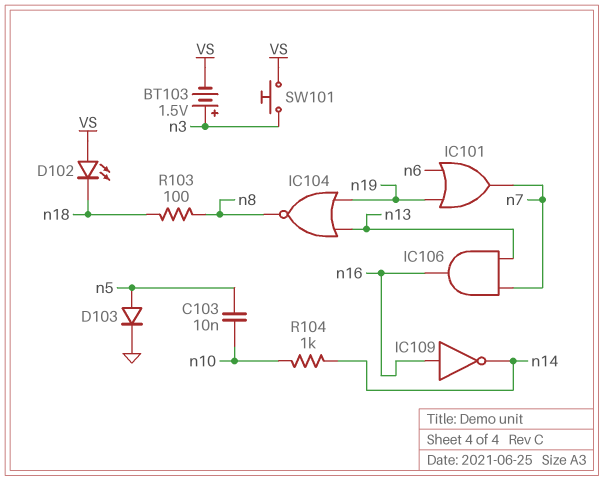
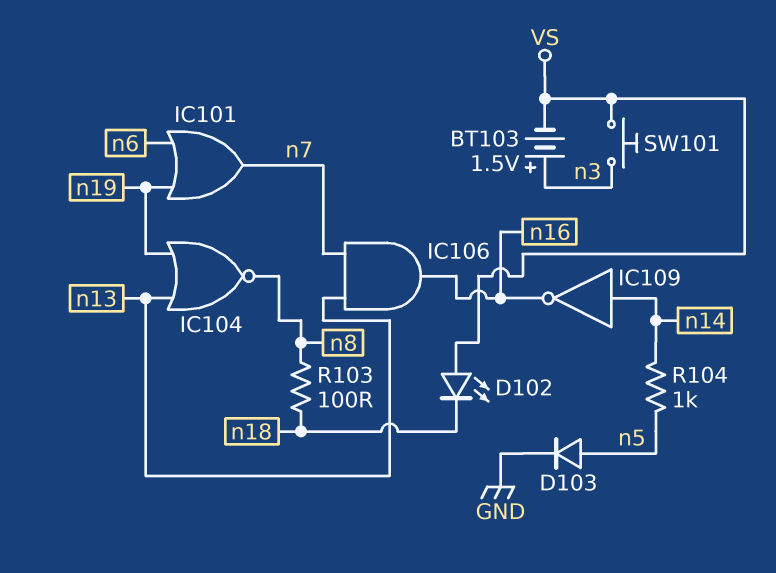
C103: 10nF (n5, n10) -> none
IC109: NOT (in n16, out n14) -> NOT (in n14, out n16)
R104: 1k (n10, n14) -> 1k (n5, n14)

